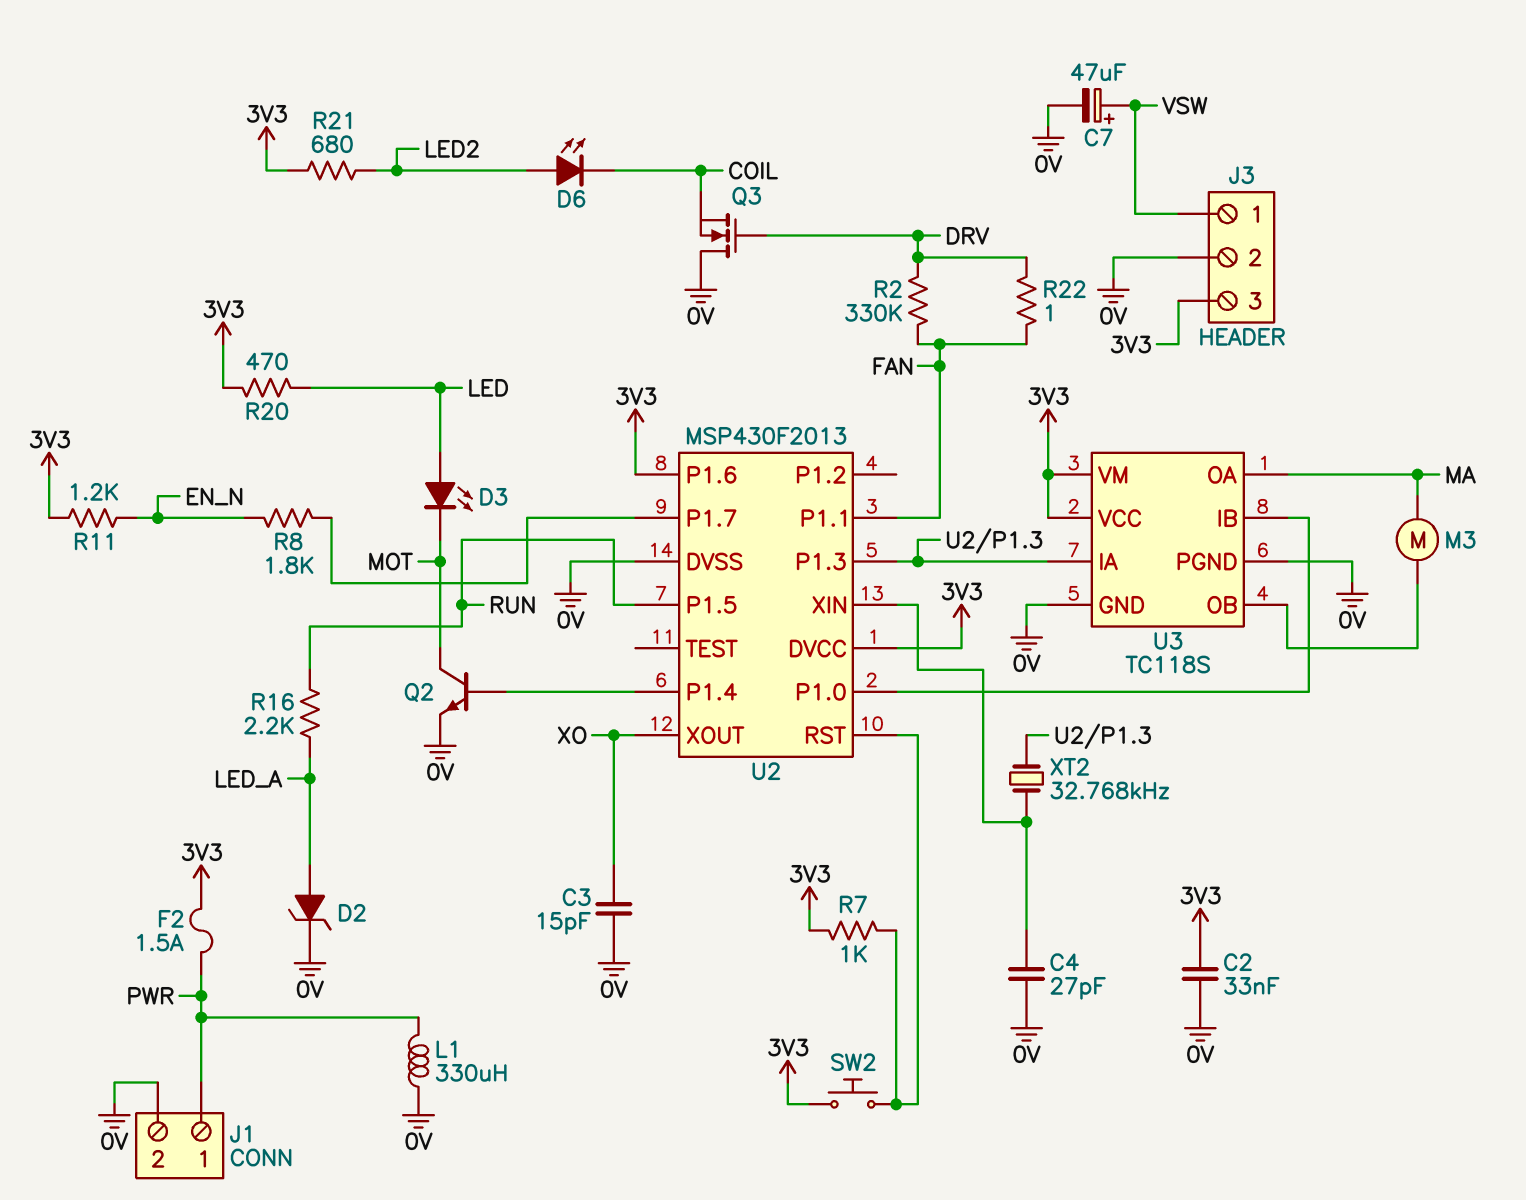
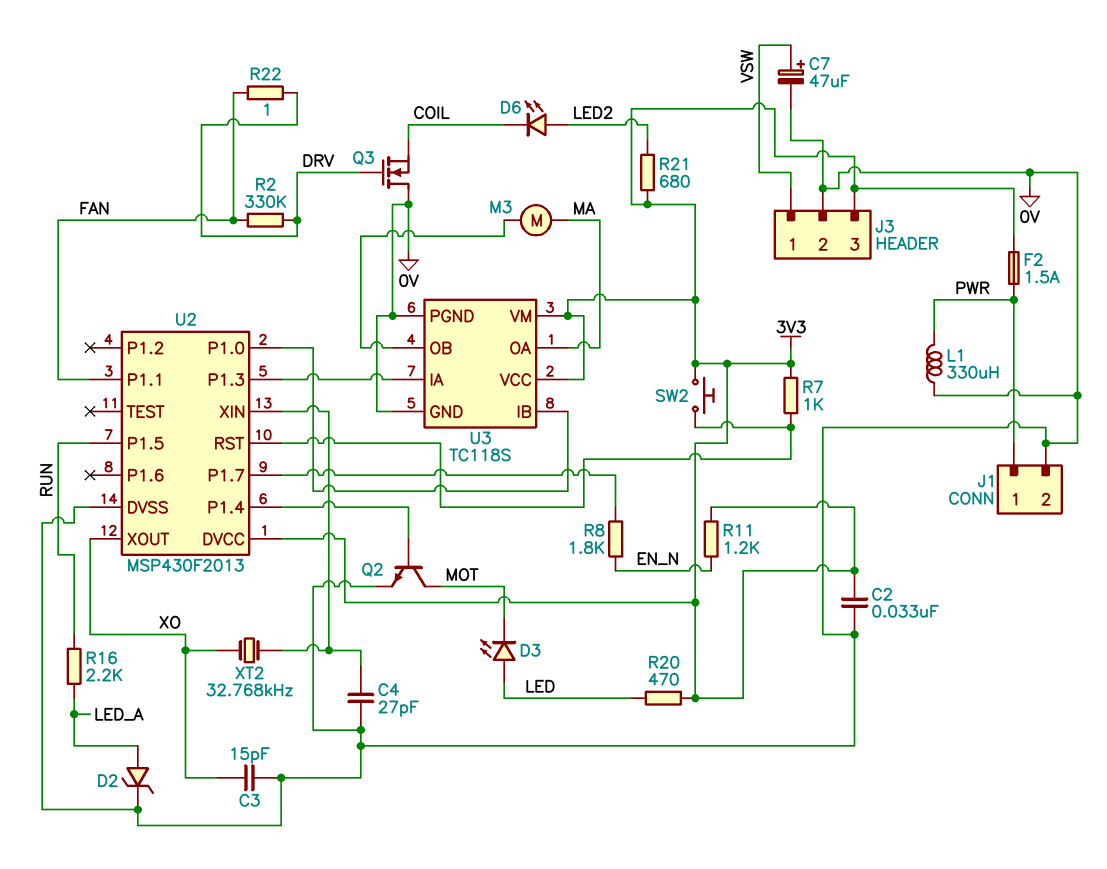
U2 pin P1.6: 3V3 -> none
XT2: 32.768kHz (U2/P1.3, U2/XIN) -> 32.768kHz (U2/XIN, XO)

